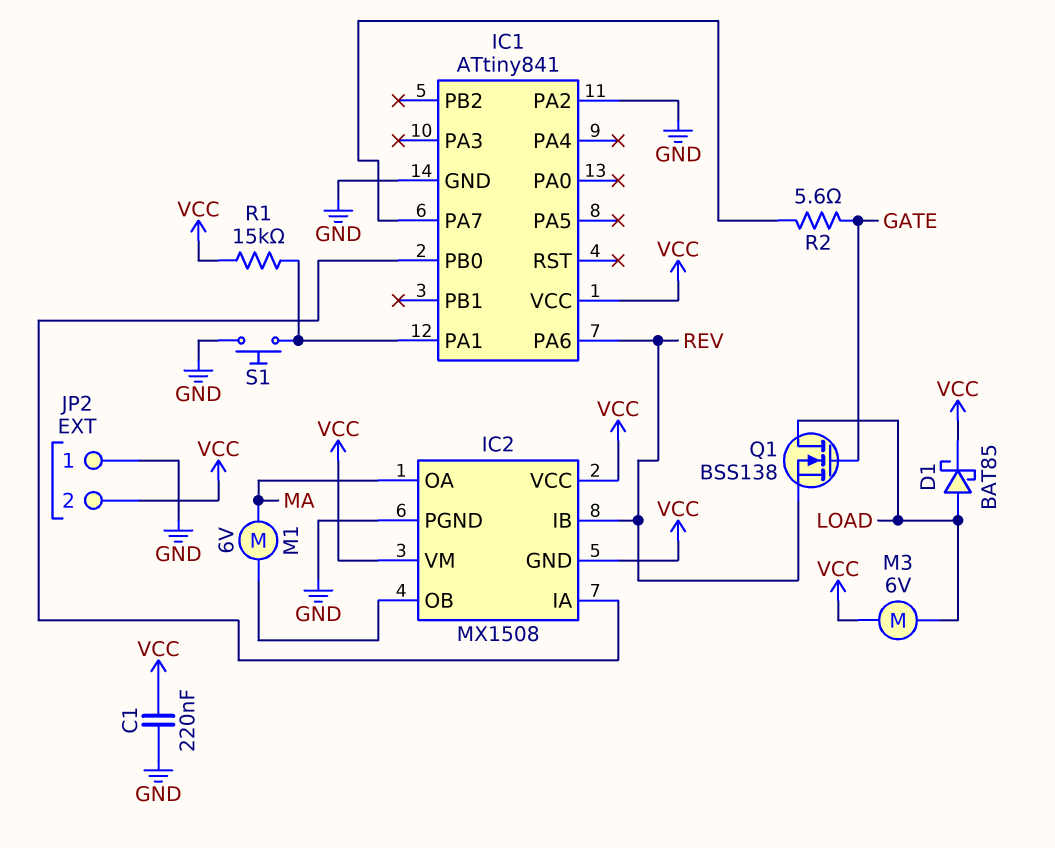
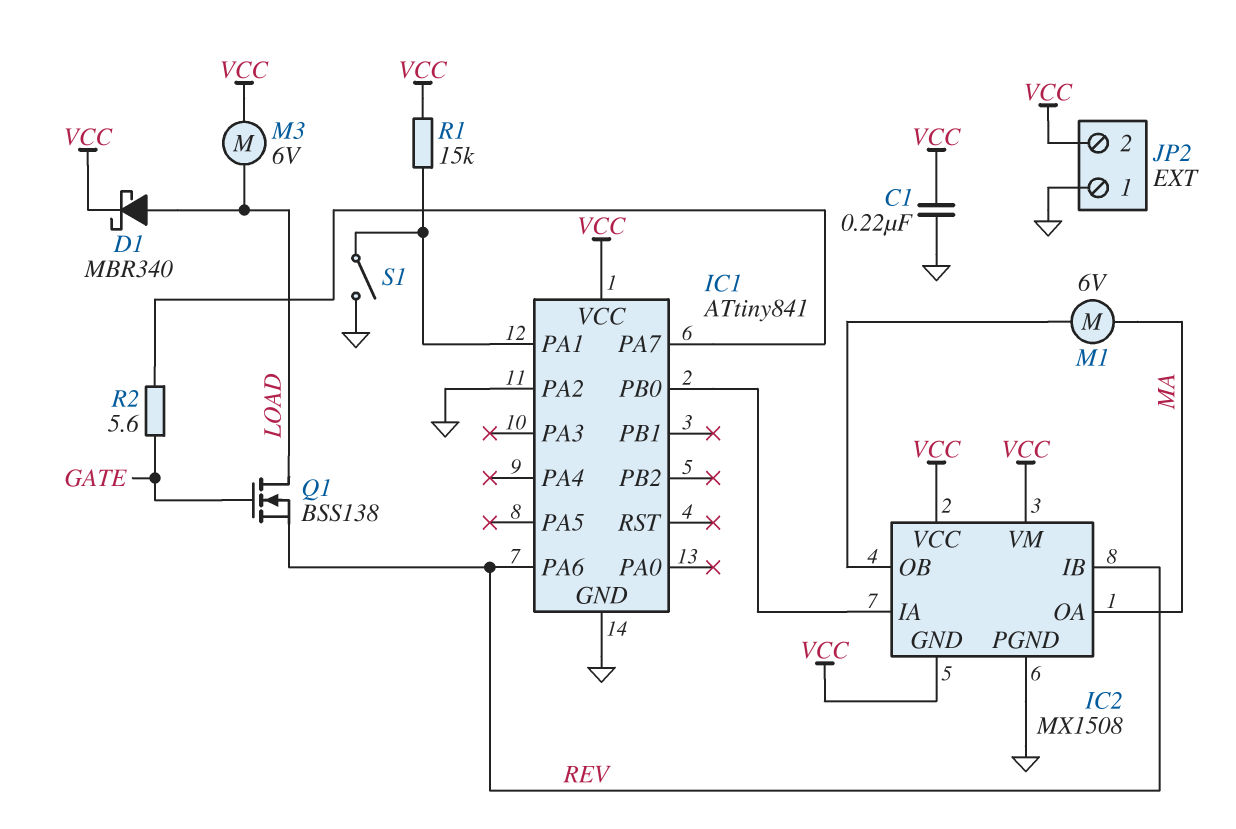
D1: schottky BAT85 (A LOAD, K VCC) -> schottky MBR340 (A LOAD, K VCC)
S1: button (GND, IC1/PA1) -> switch (GND, IC1/PA1)

